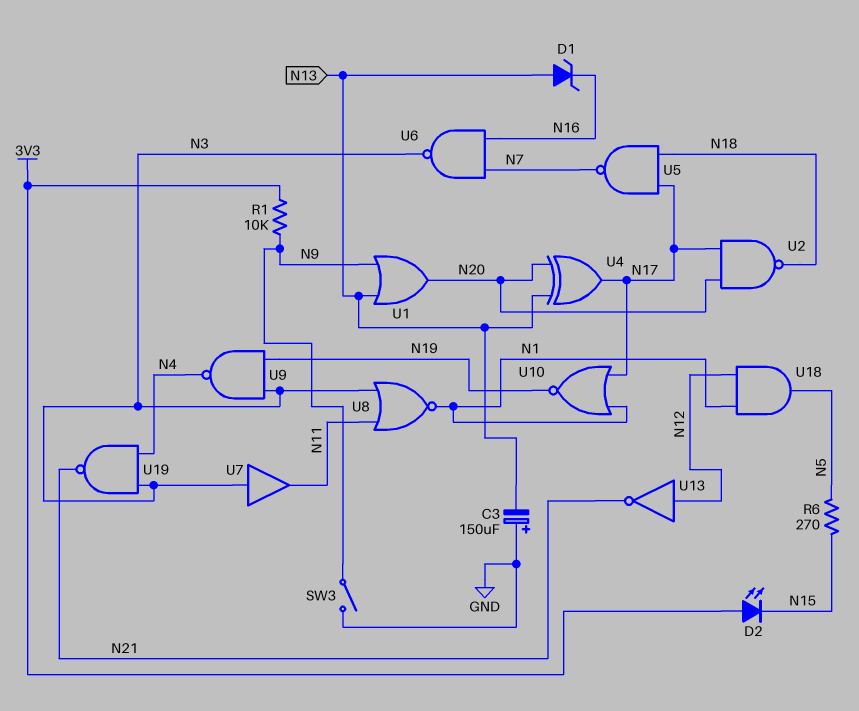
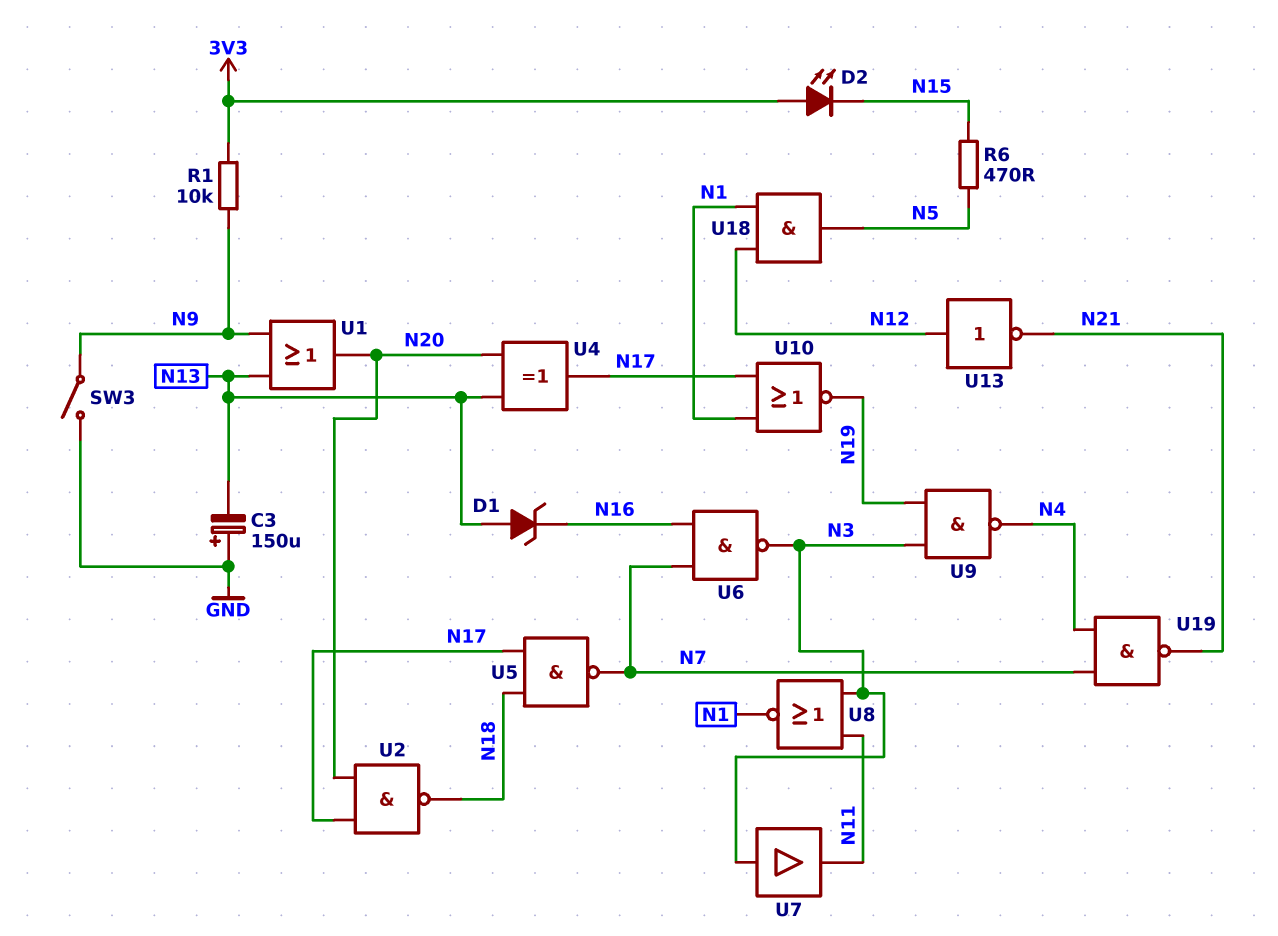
R6: 270 (N5, N15) -> 470 (N5, N15)
U19: NAND (in N3, in N4, out N21) -> NAND (in N4, in N7, out N21)

